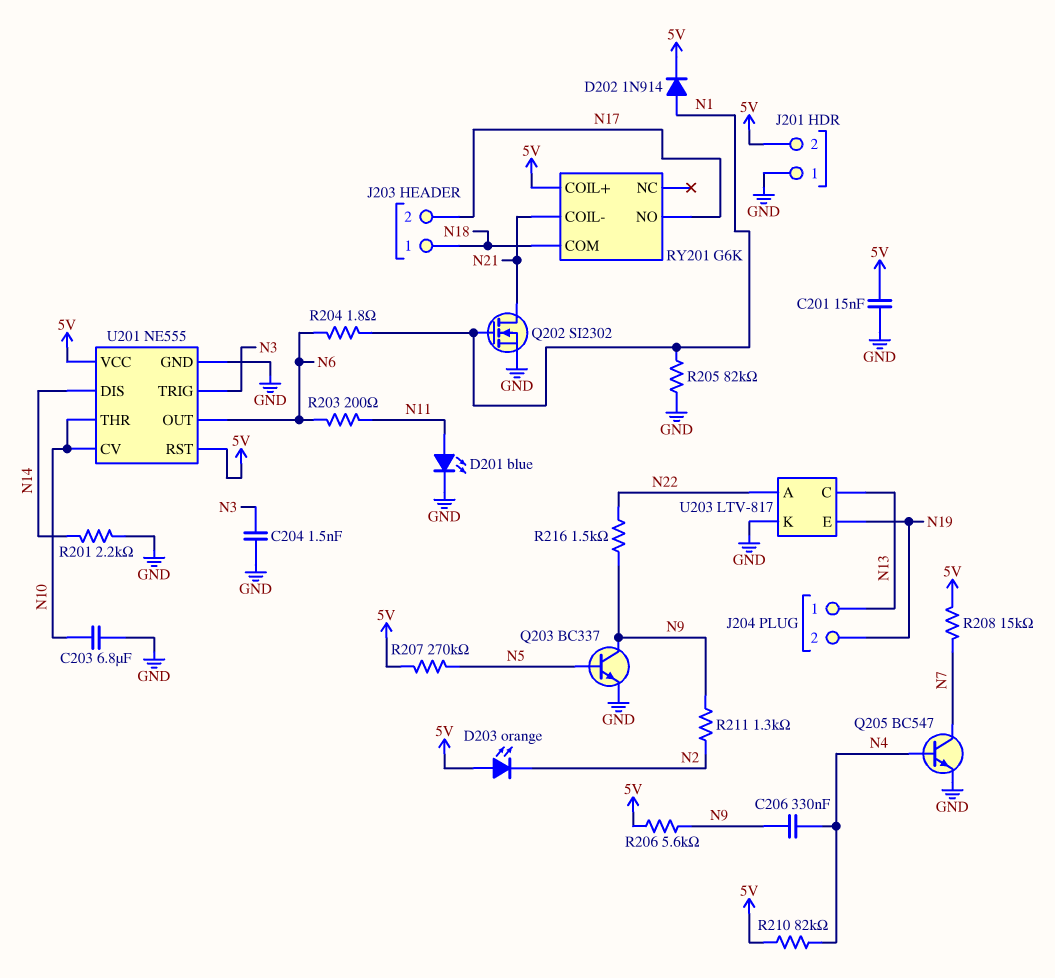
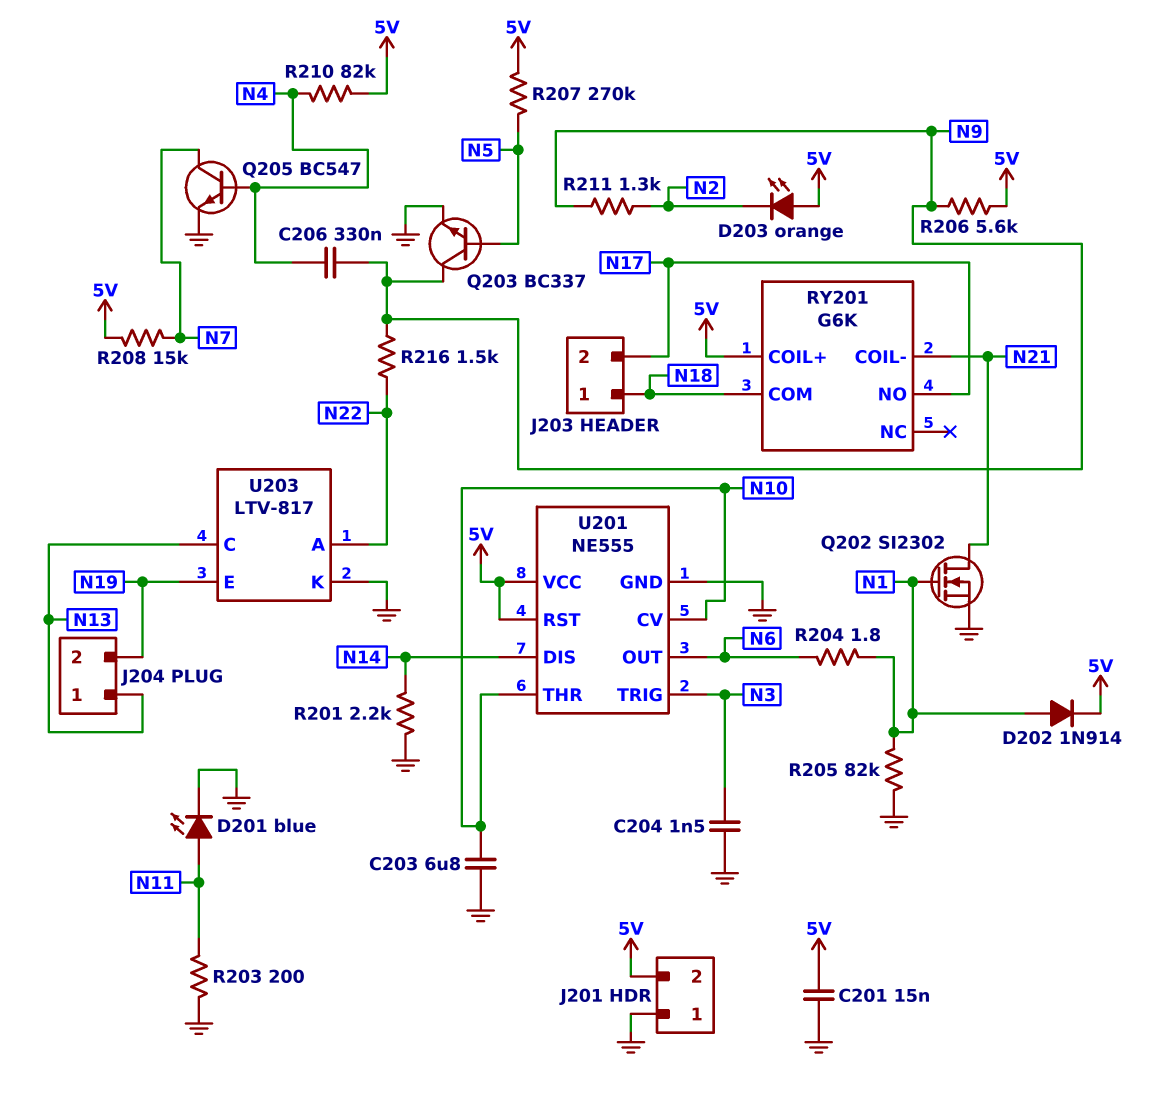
R203: 200 (N6, N11) -> 200 (GND, N11)

